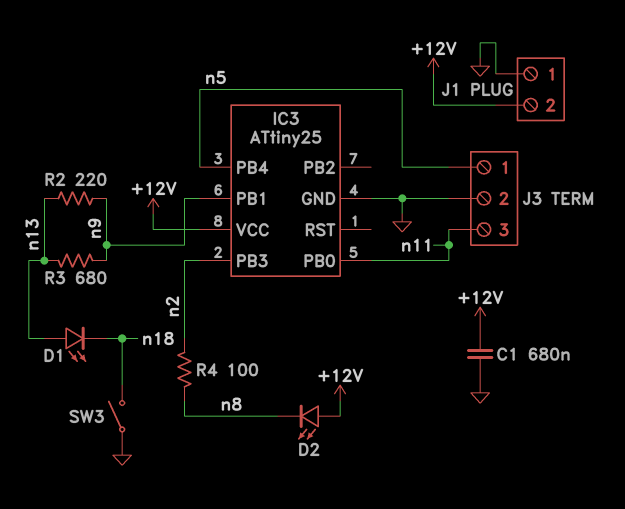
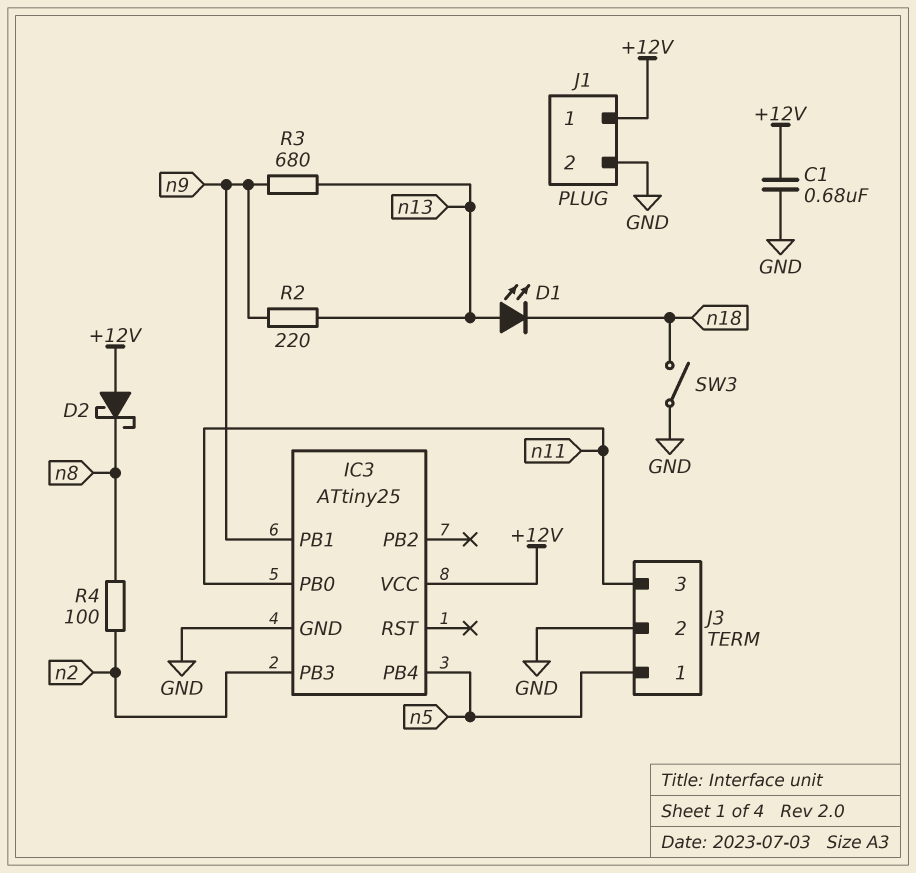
D2: LED (A +12V, K n8) -> schottky (A +12V, K n8)
J1 pin 1: GND -> +12V
J1 pin 2: +12V -> GND

